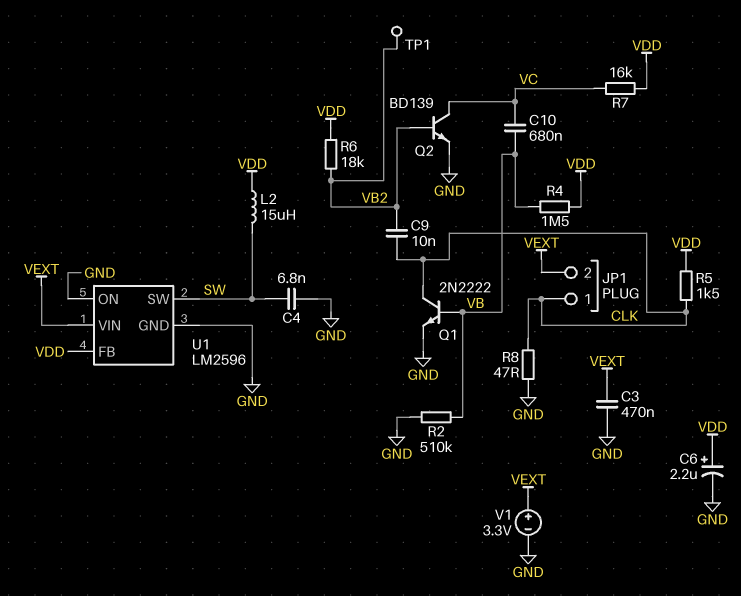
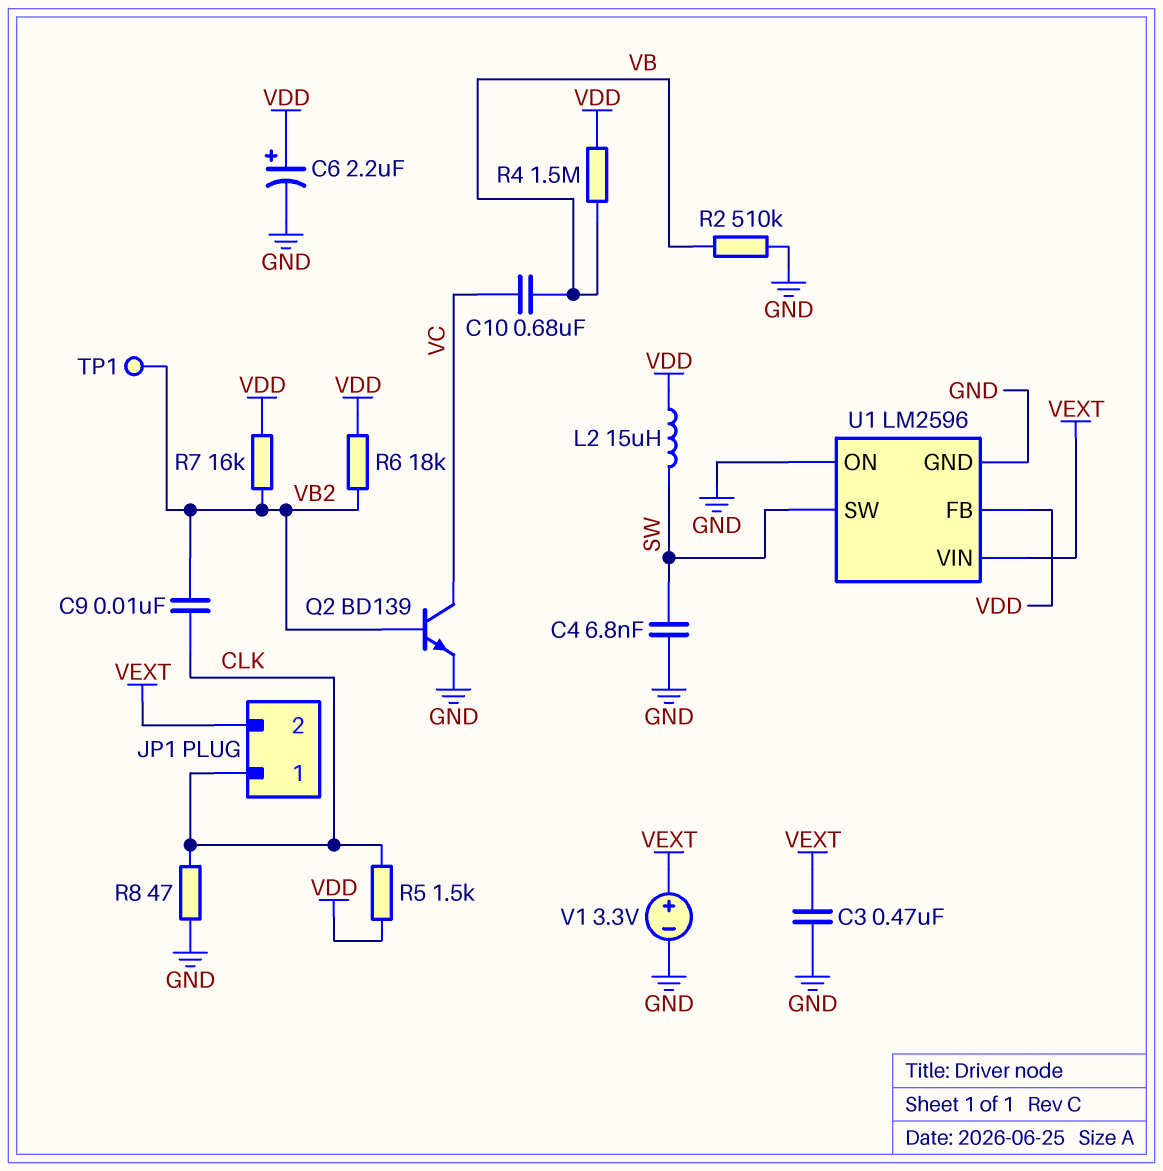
Q1: NPN 2N2222 (B VB, C CLK, E GND) -> none
R7: 16k (VC, VDD) -> 16k (VB2, VDD)

